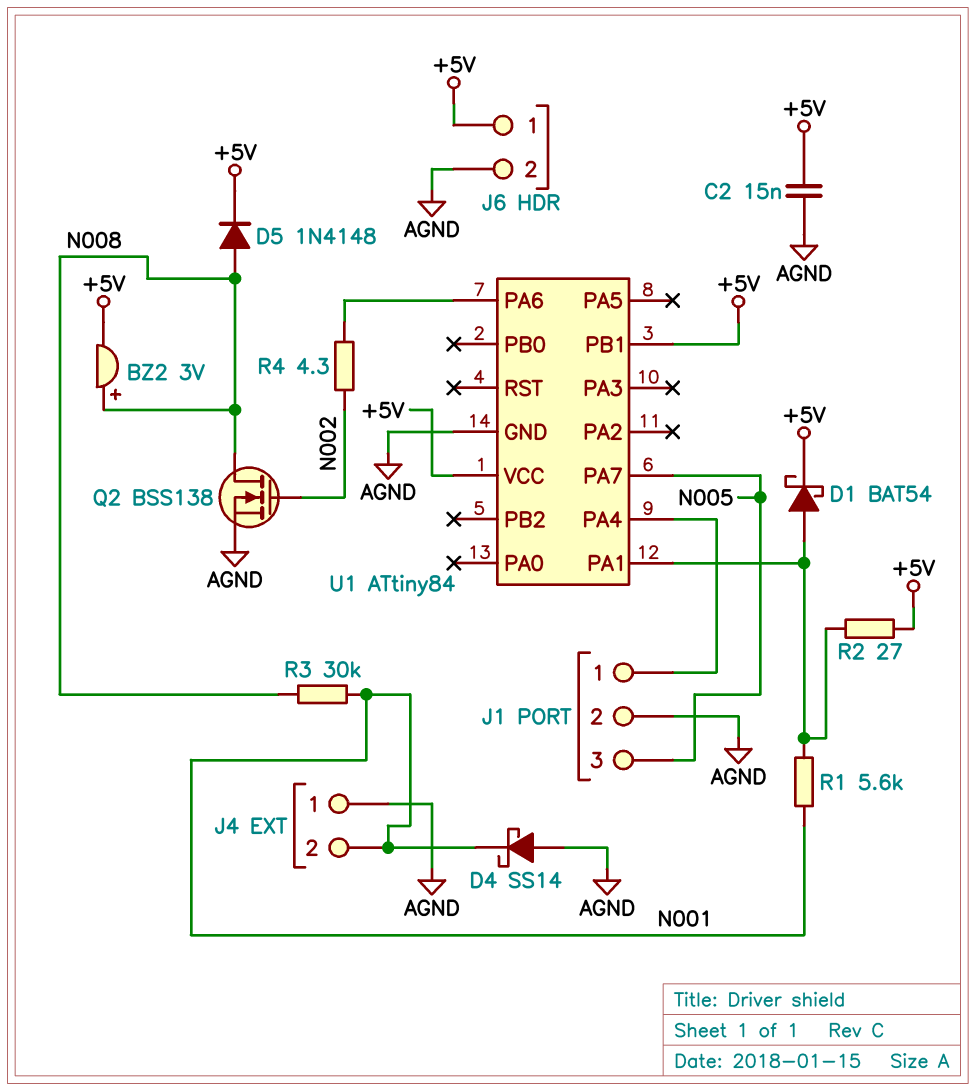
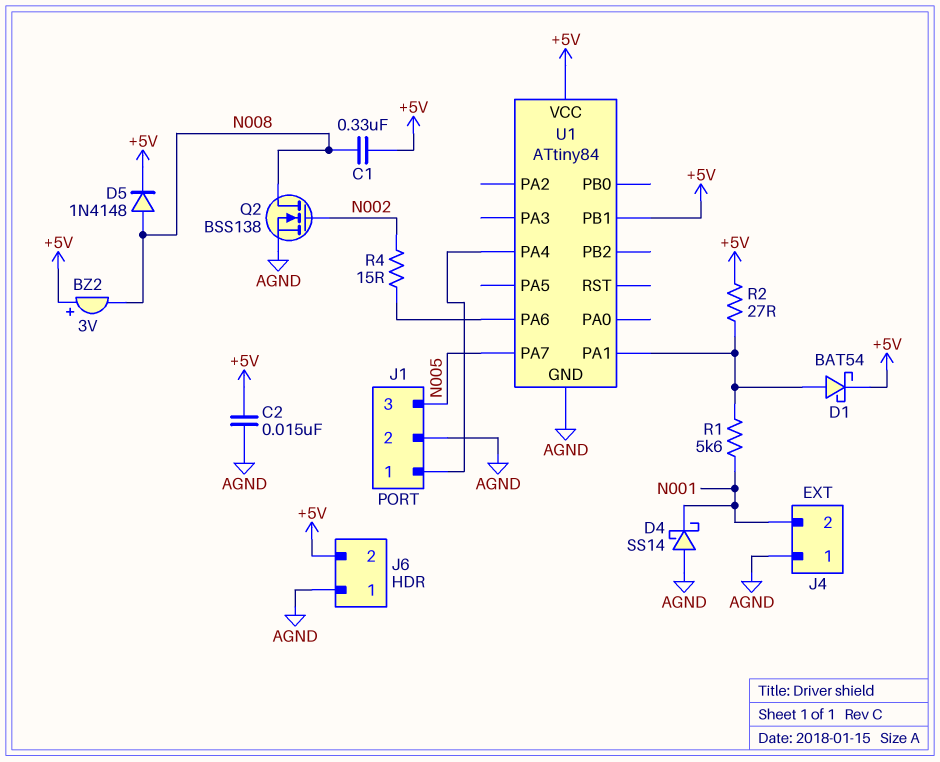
BZ2: buzzer 3V (plus N008, minus +5V) -> buzzer 3V (plus +5V, minus N008)
C1: none -> 330nF (+5V, N008)
J6 pin 1: +5V -> AGND
J6 pin 2: AGND -> +5V
R3: 30k (N001, N008) -> none
R4: 4.3 (N002, U1/PA6) -> 15 (N002, U1/PA6)

